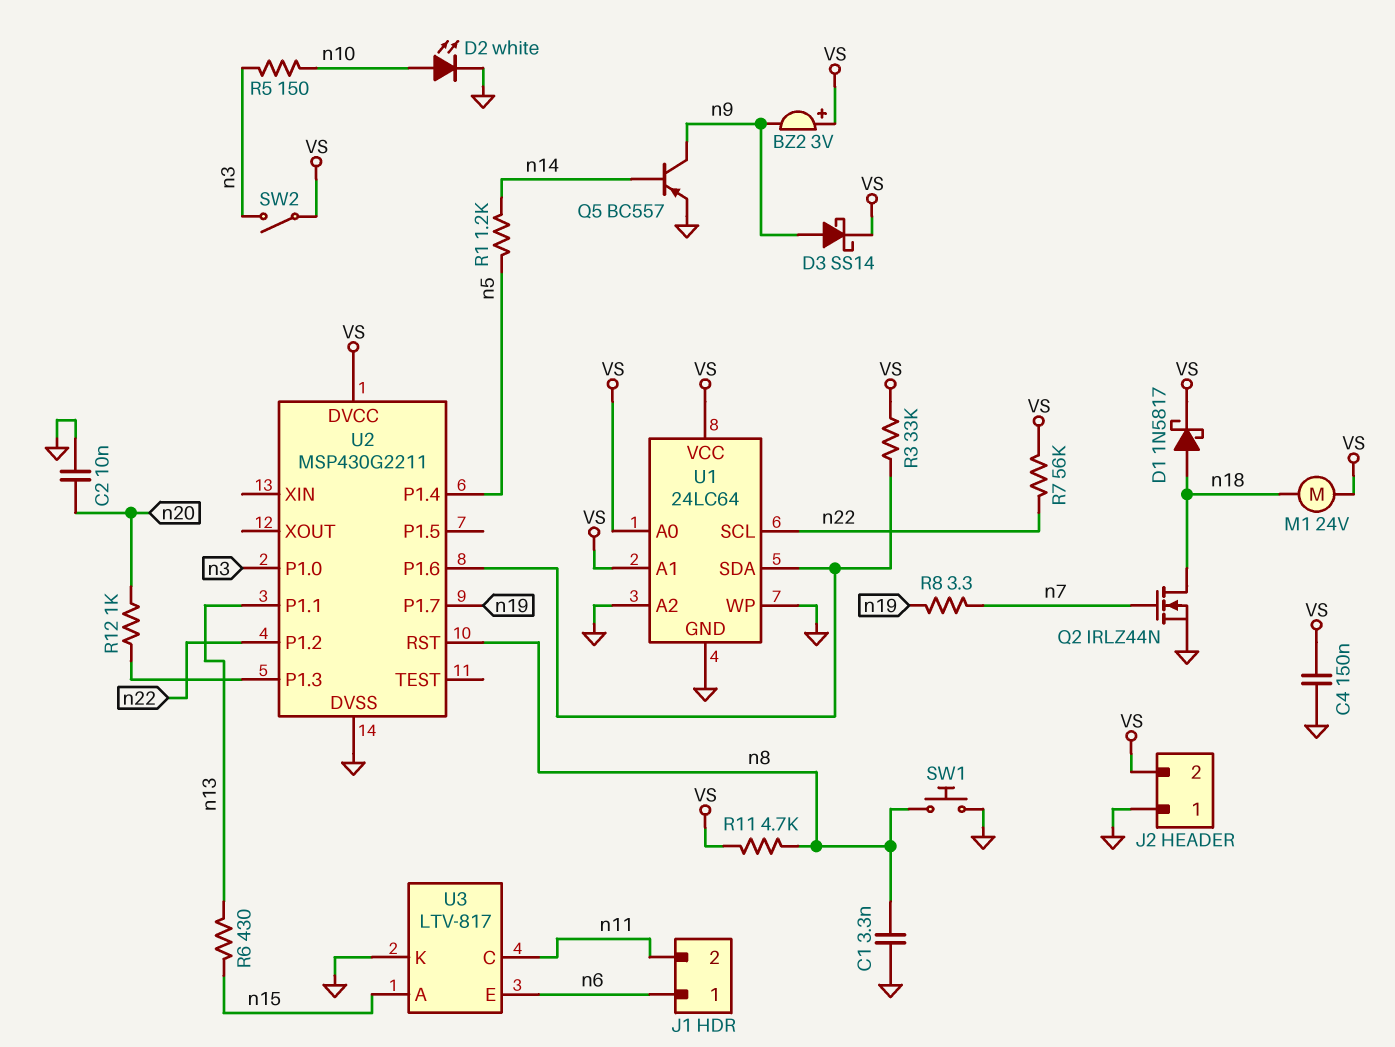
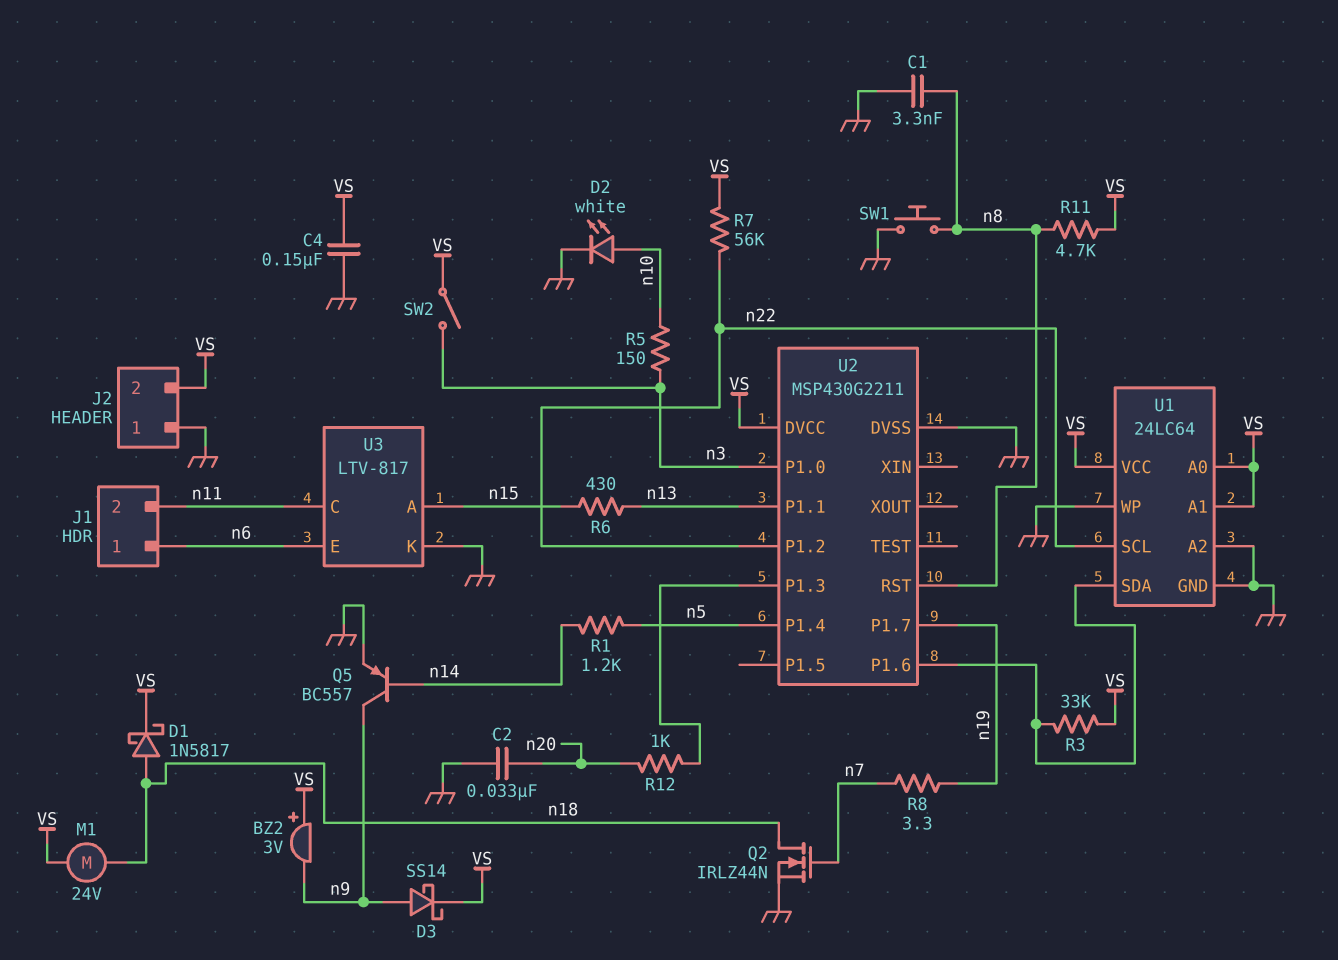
C2: 10nF (GND, n20) -> 33nF (GND, n20)

